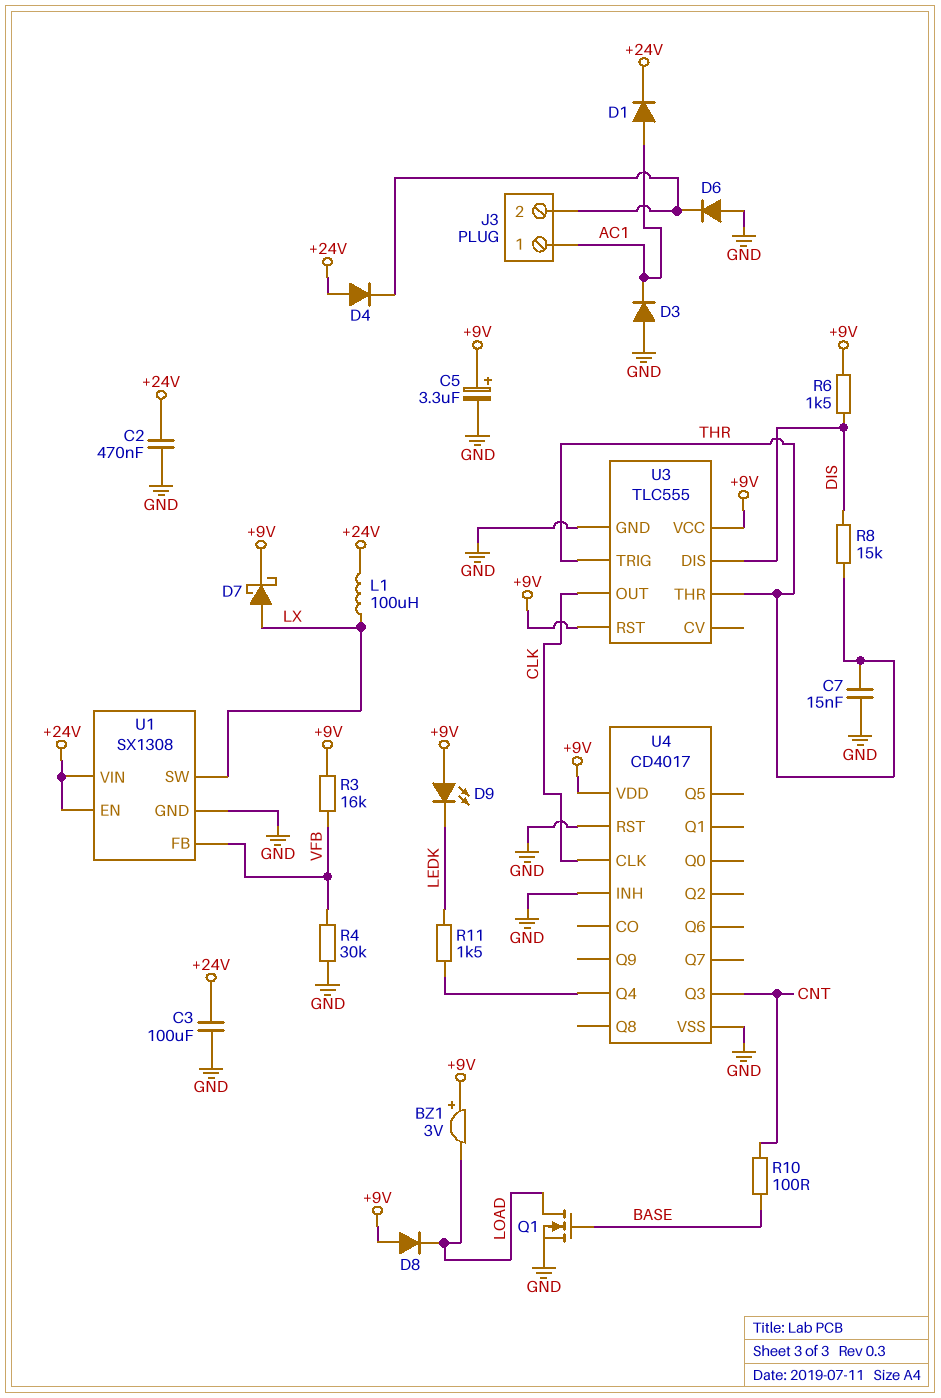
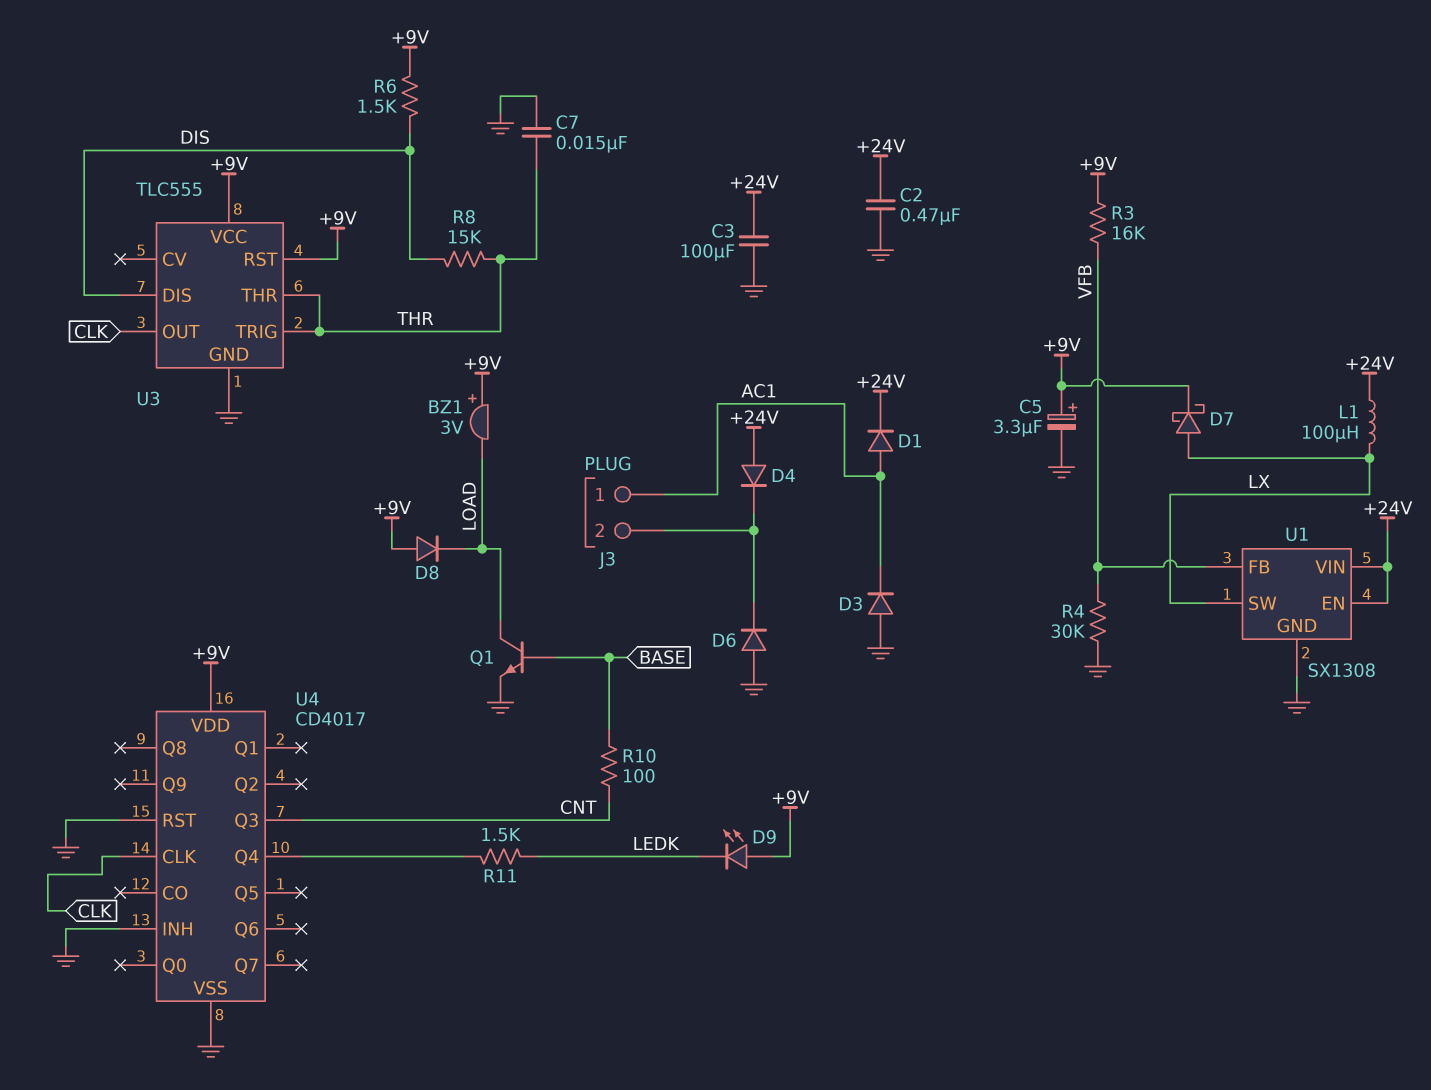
Q1: NMOS (G BASE, D LOAD, S GND) -> NPN (B BASE, C LOAD, E GND)

